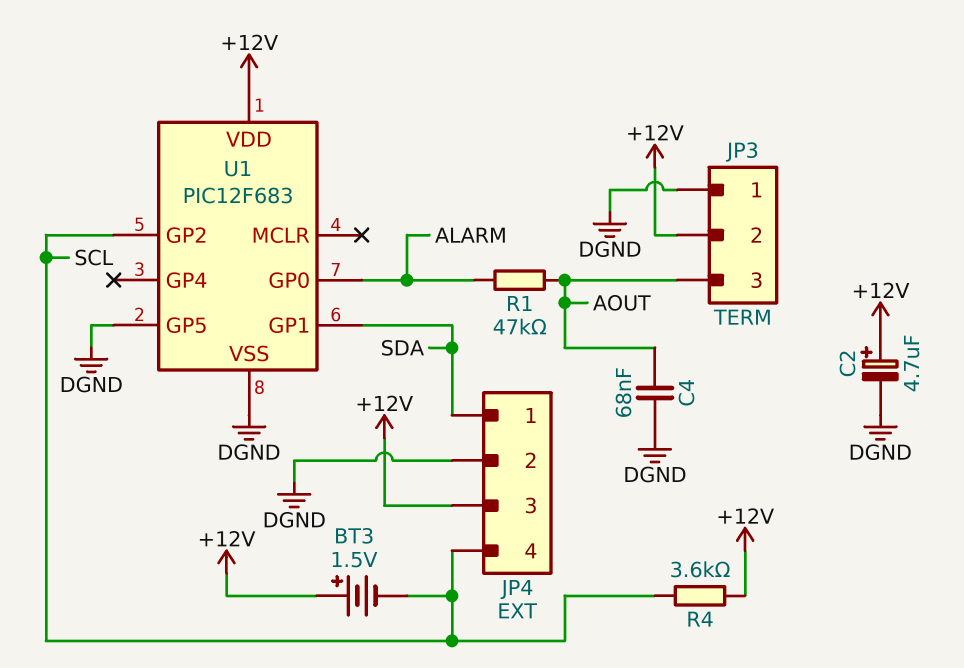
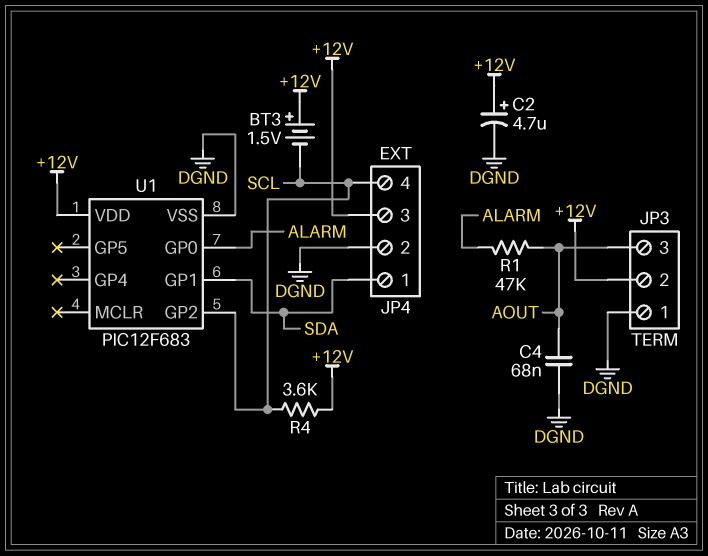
U1 pin GP5: DGND -> none

